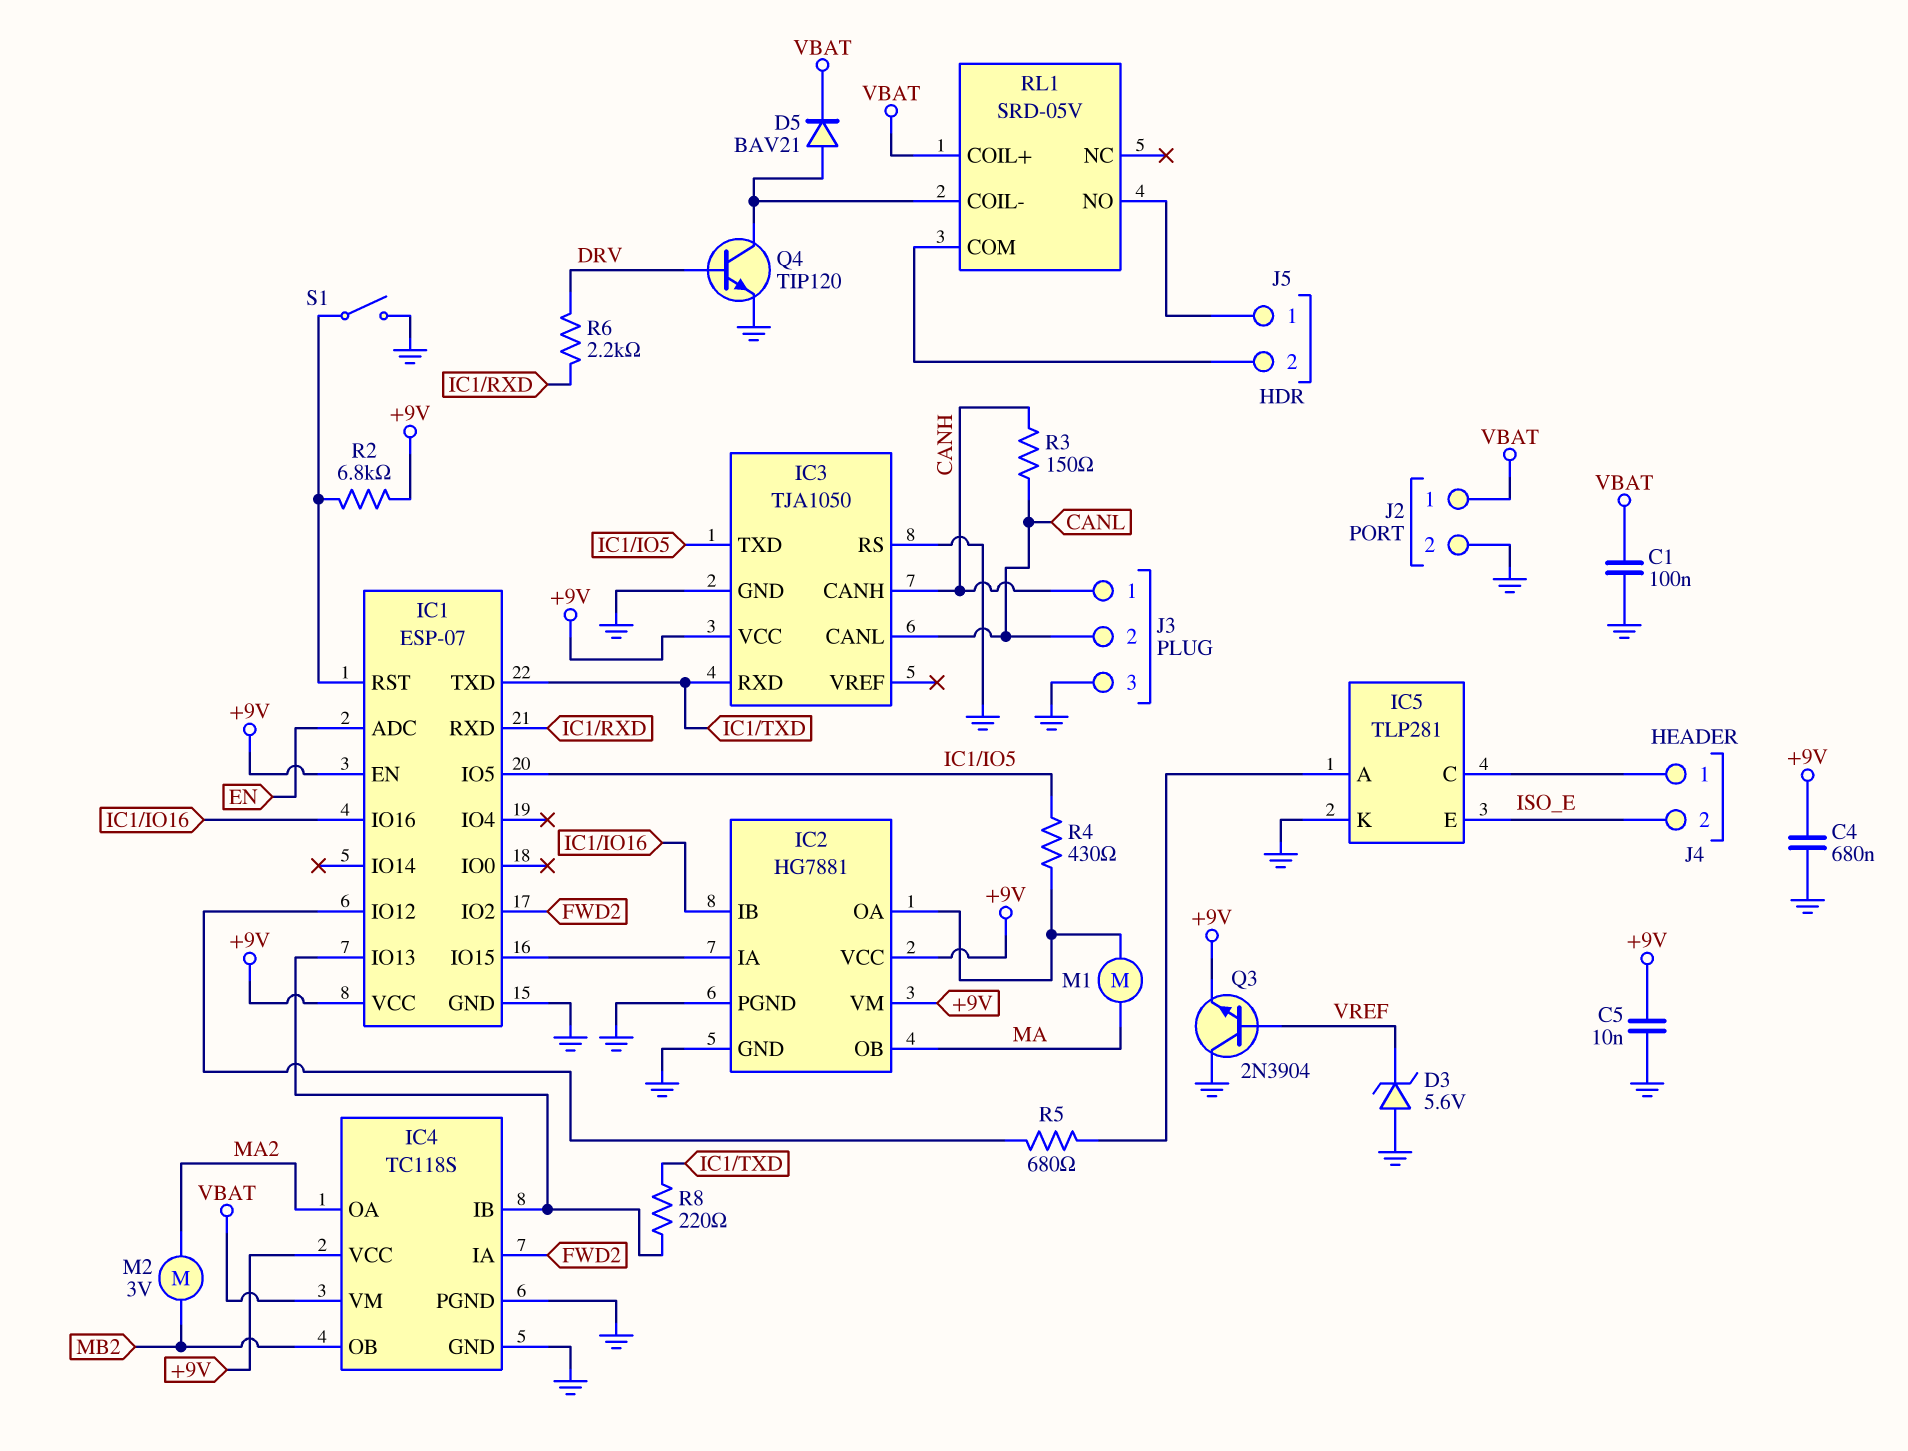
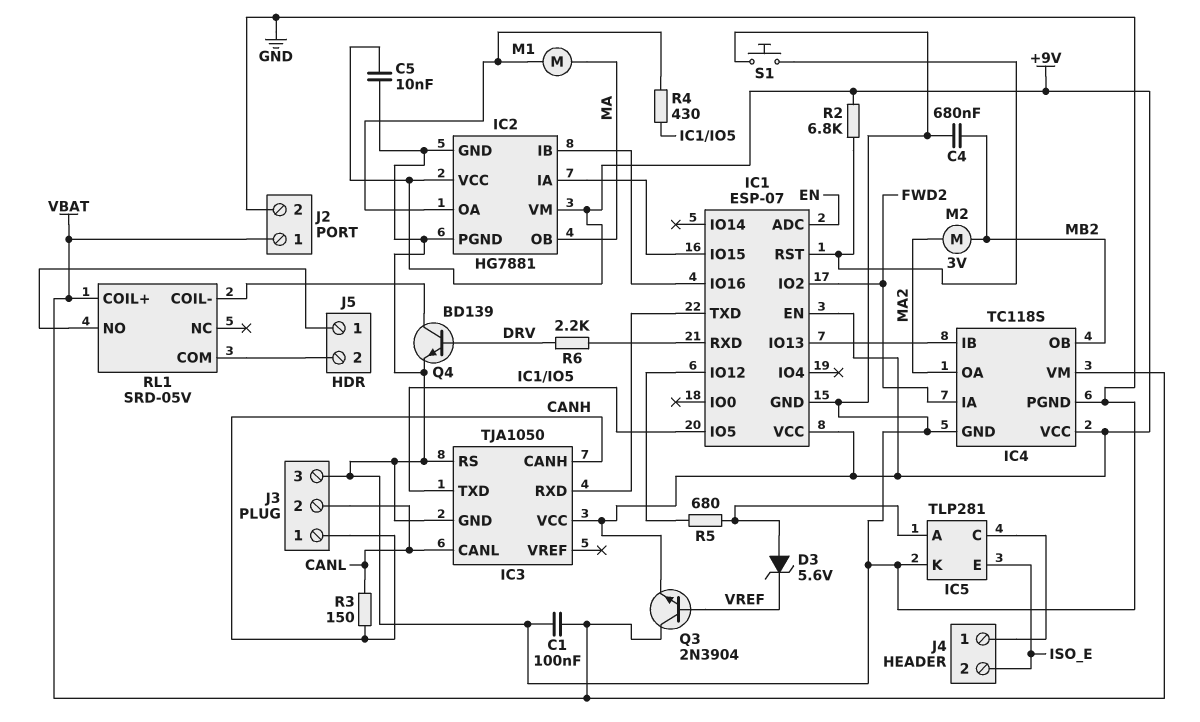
C4: 680nF (+9V, GND) -> 680nF (GND, MB2)
D3: zener 5.6V (A GND, K VREF) -> zener 5.6V (A IC5/A, K VREF)
D5: diode BAV21 (A RL1/COIL-, K VBAT) -> none
Q3: NPN 2N3904 (B VREF, C GND, E +9V) -> NPN 2N3904 (B VREF, C VBAT, E +9V)
Q4: NPN TIP120 (B DRV, C RL1/COIL-, E GND) -> NPN BD139 (B DRV, C RL1/COIL-, E GND)
R8: 220 (IC1/IO13, IC1/TXD) -> none
S1: switch (GND, IC1/RST) -> button (GND, IC1/RST)

